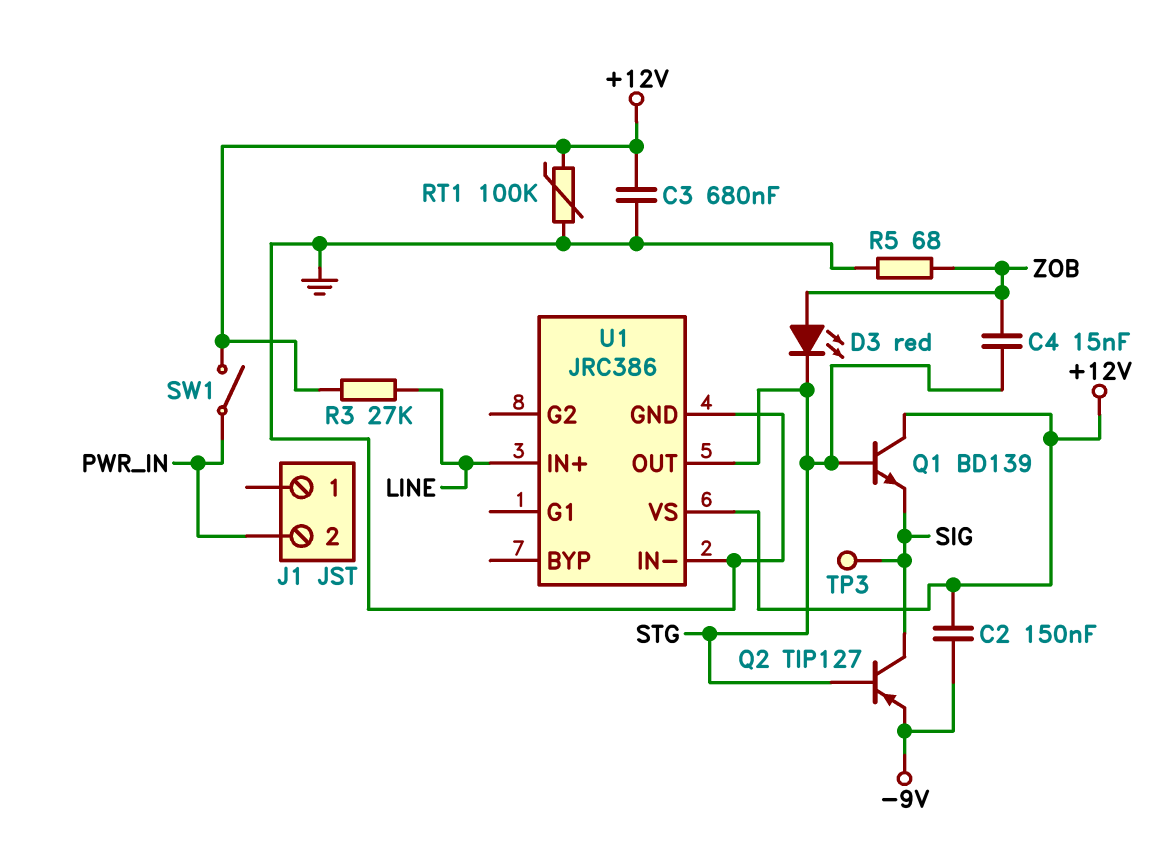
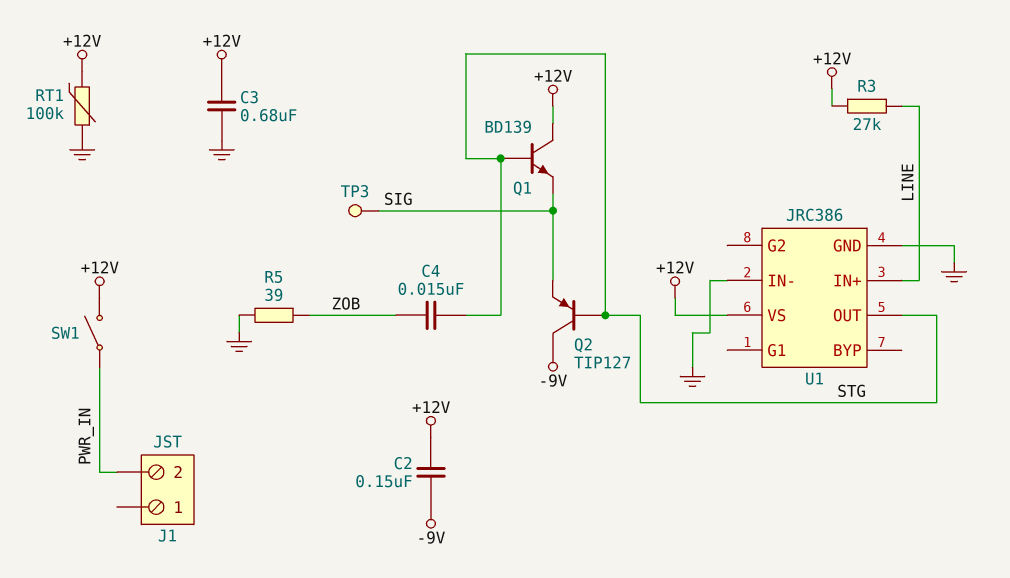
D3: LED red (A ZOB, K STG) -> none
Q2: PNP TIP127 (B STG, C SIG, E -9V) -> PNP TIP127 (B STG, C -9V, E SIG)
R5: 68 (GND, ZOB) -> 39 (GND, ZOB)

